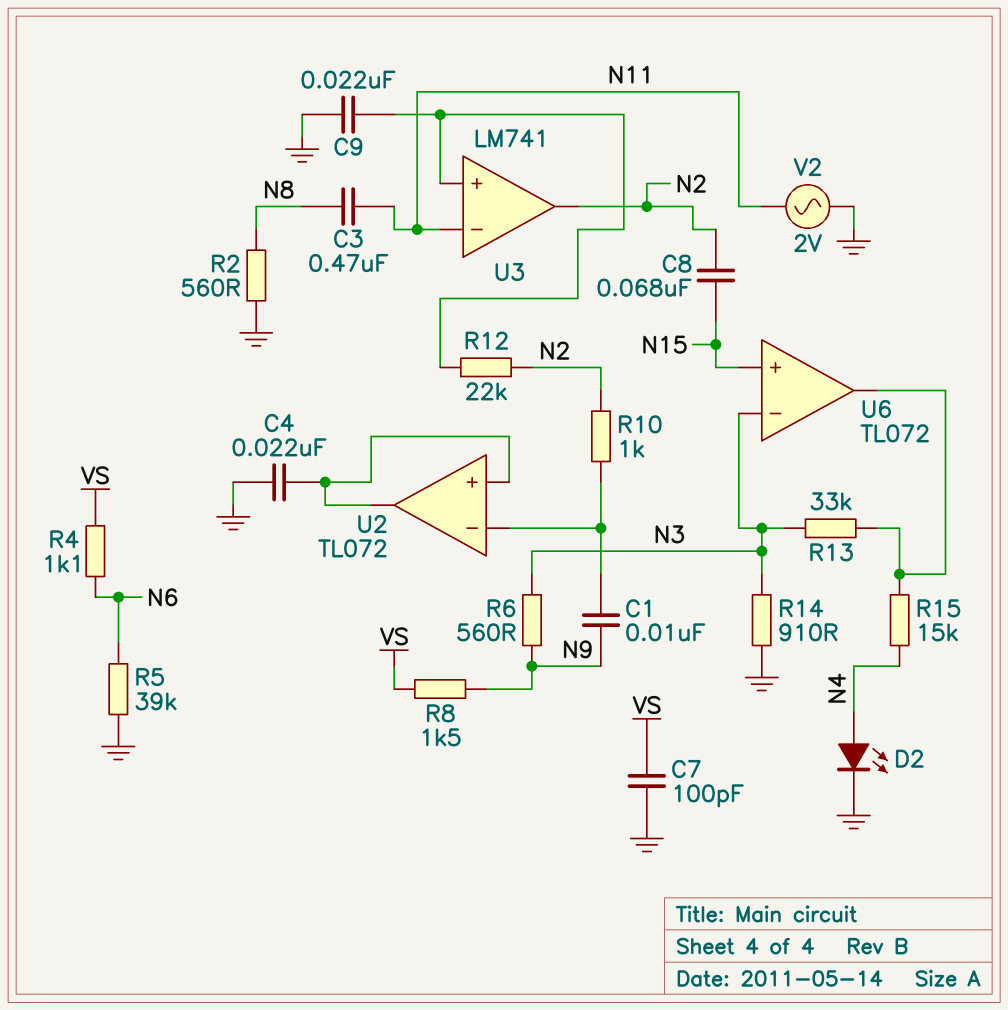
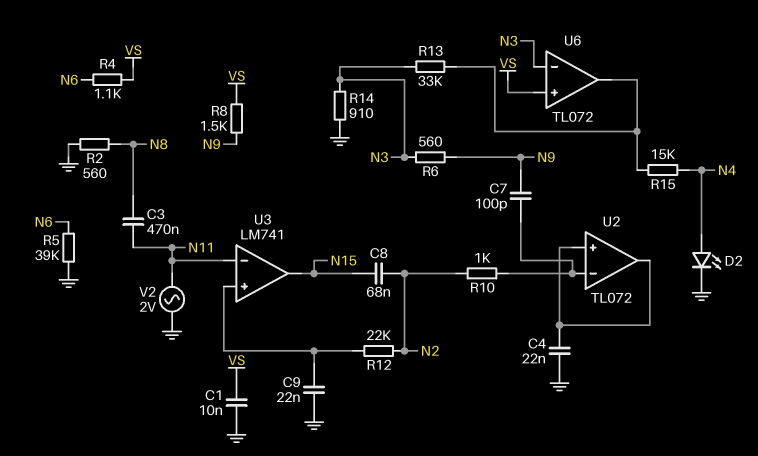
C1: 10nF (N9, U2/in-) -> 10nF (GND, VS)
C7: 100pF (GND, VS) -> 100pF (N9, U2/in-)
U3 pin out: N2 -> N15
U6 pin in+: N15 -> VS

